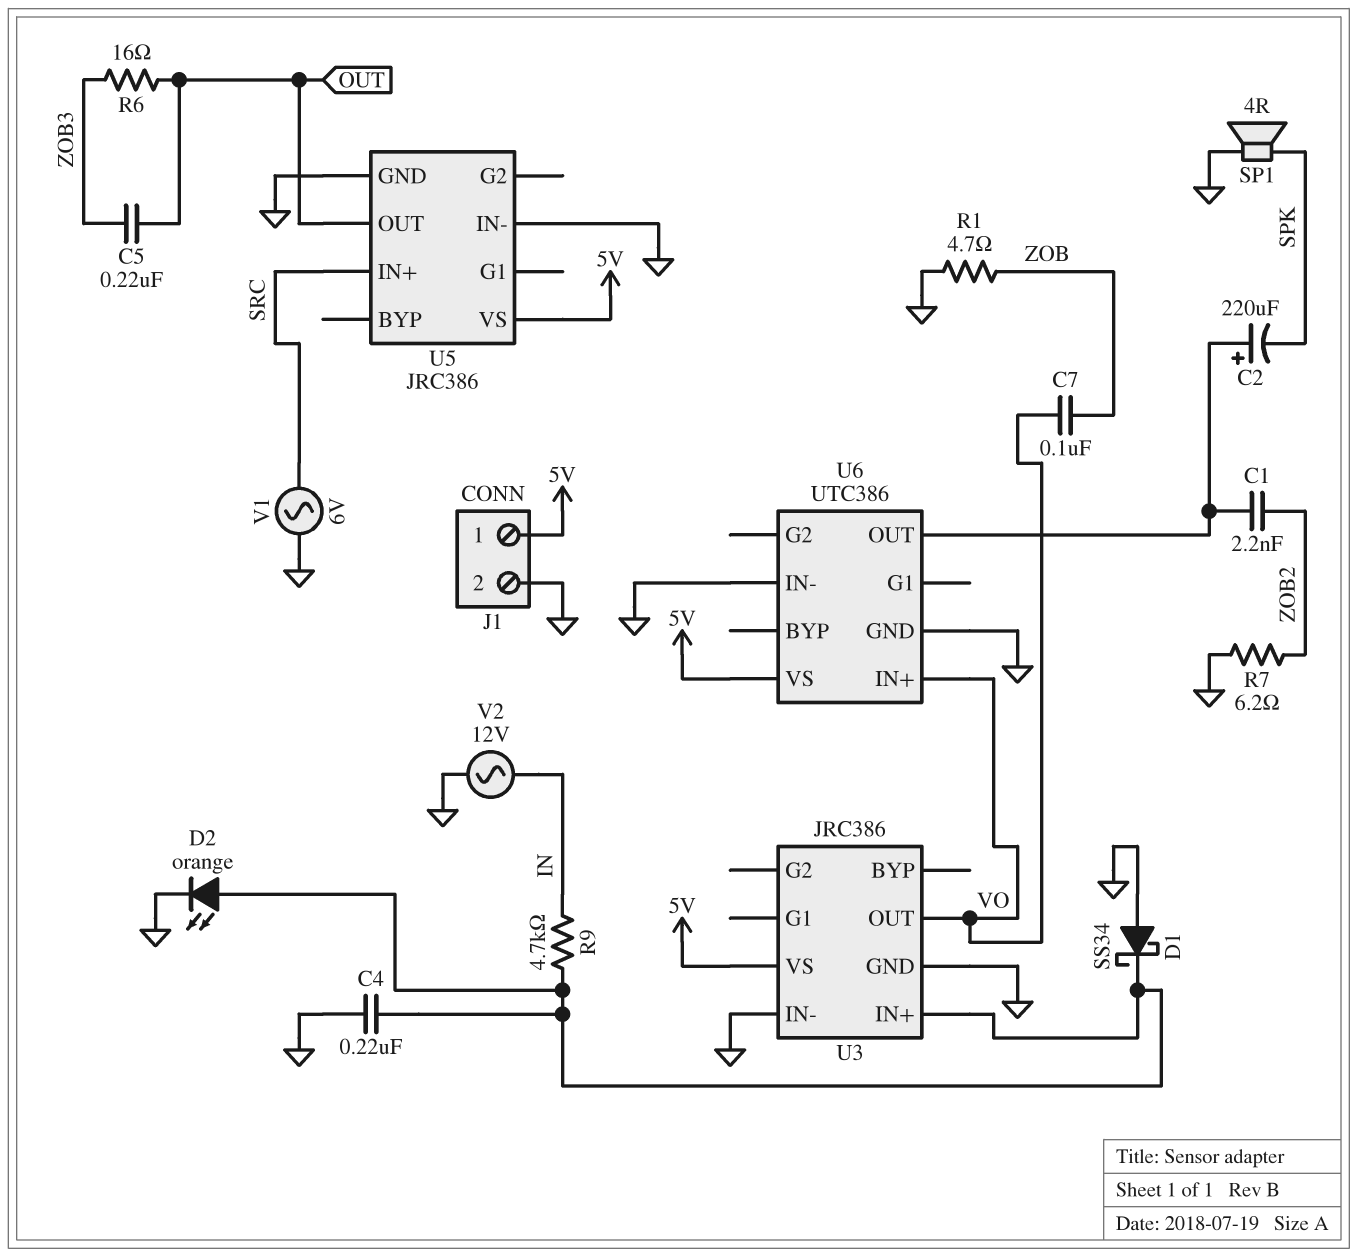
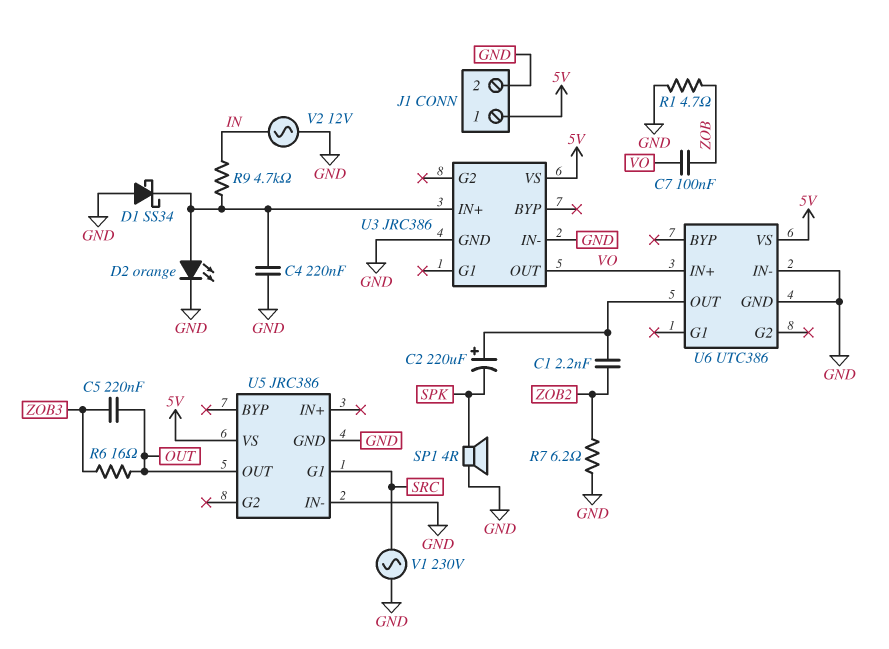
U5 pin G1: none -> SRC
U5 pin IN+: SRC -> none
V1: AC 6V (GND, SRC) -> AC 230V (GND, SRC)

